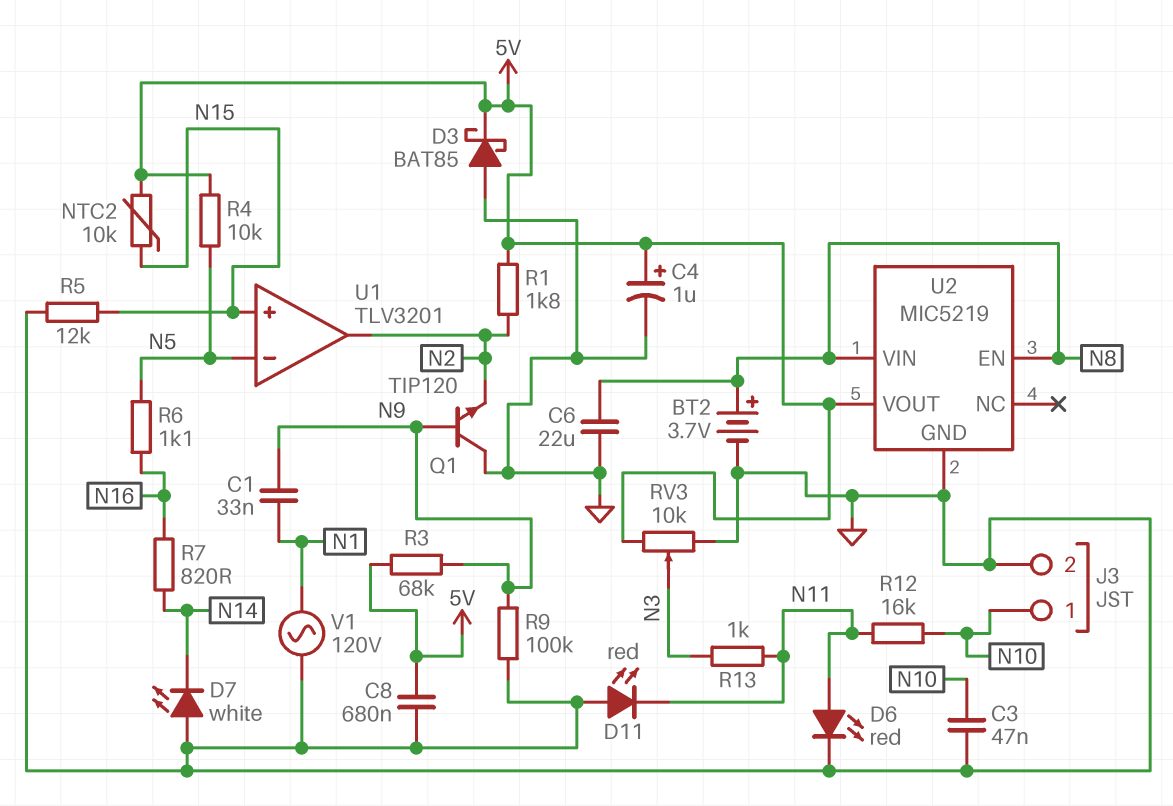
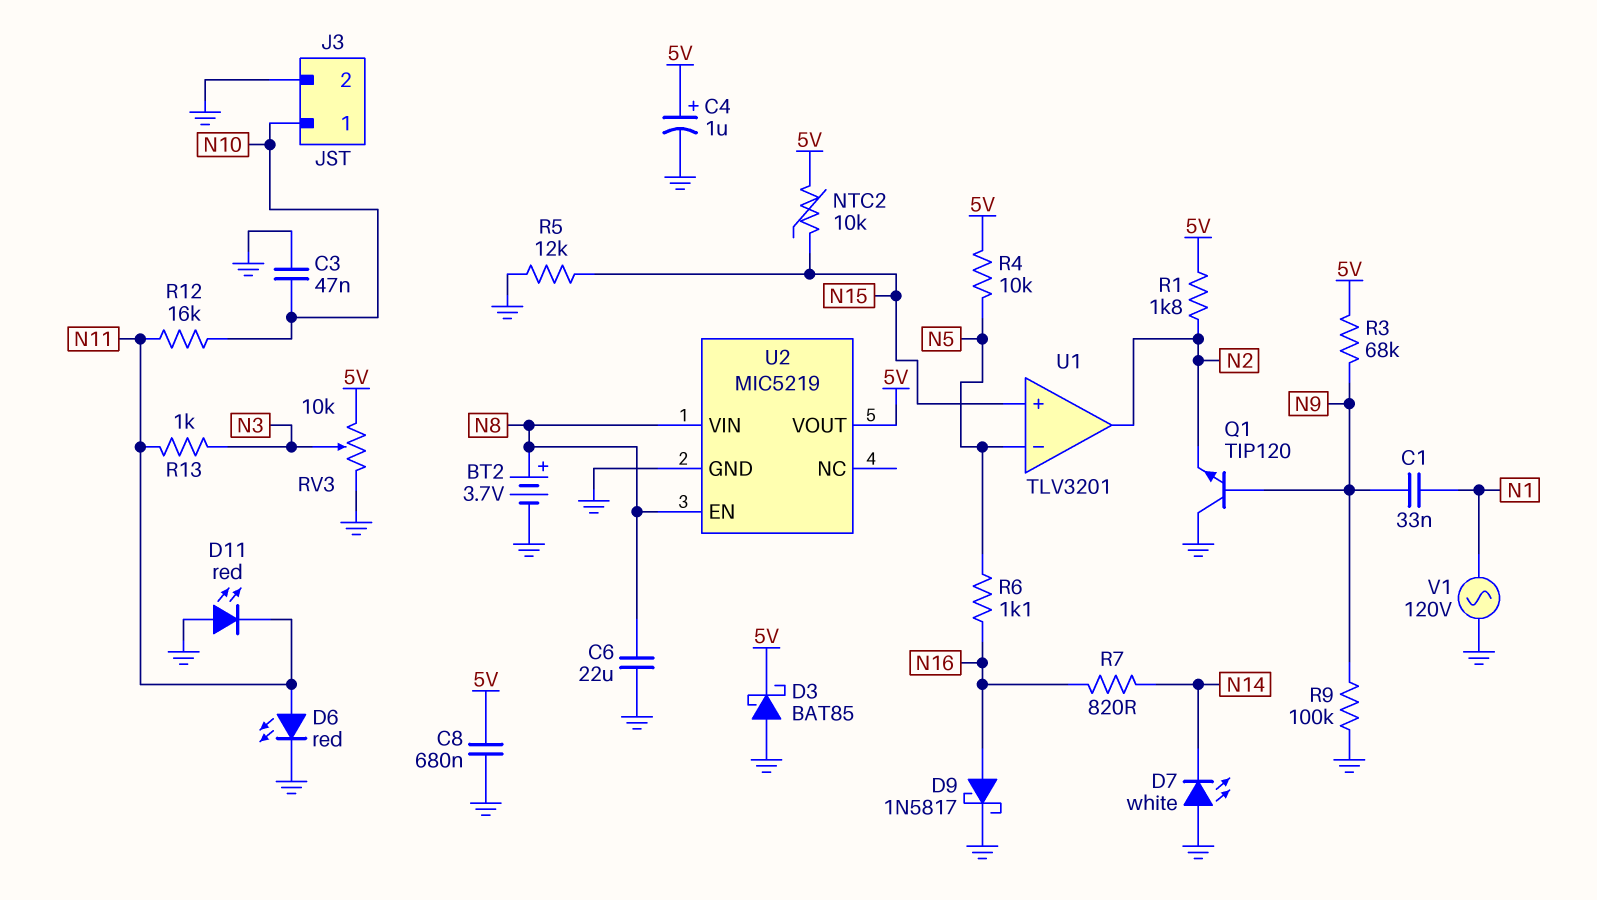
D9: none -> schottky 1N5817 (A N16, K GND)

